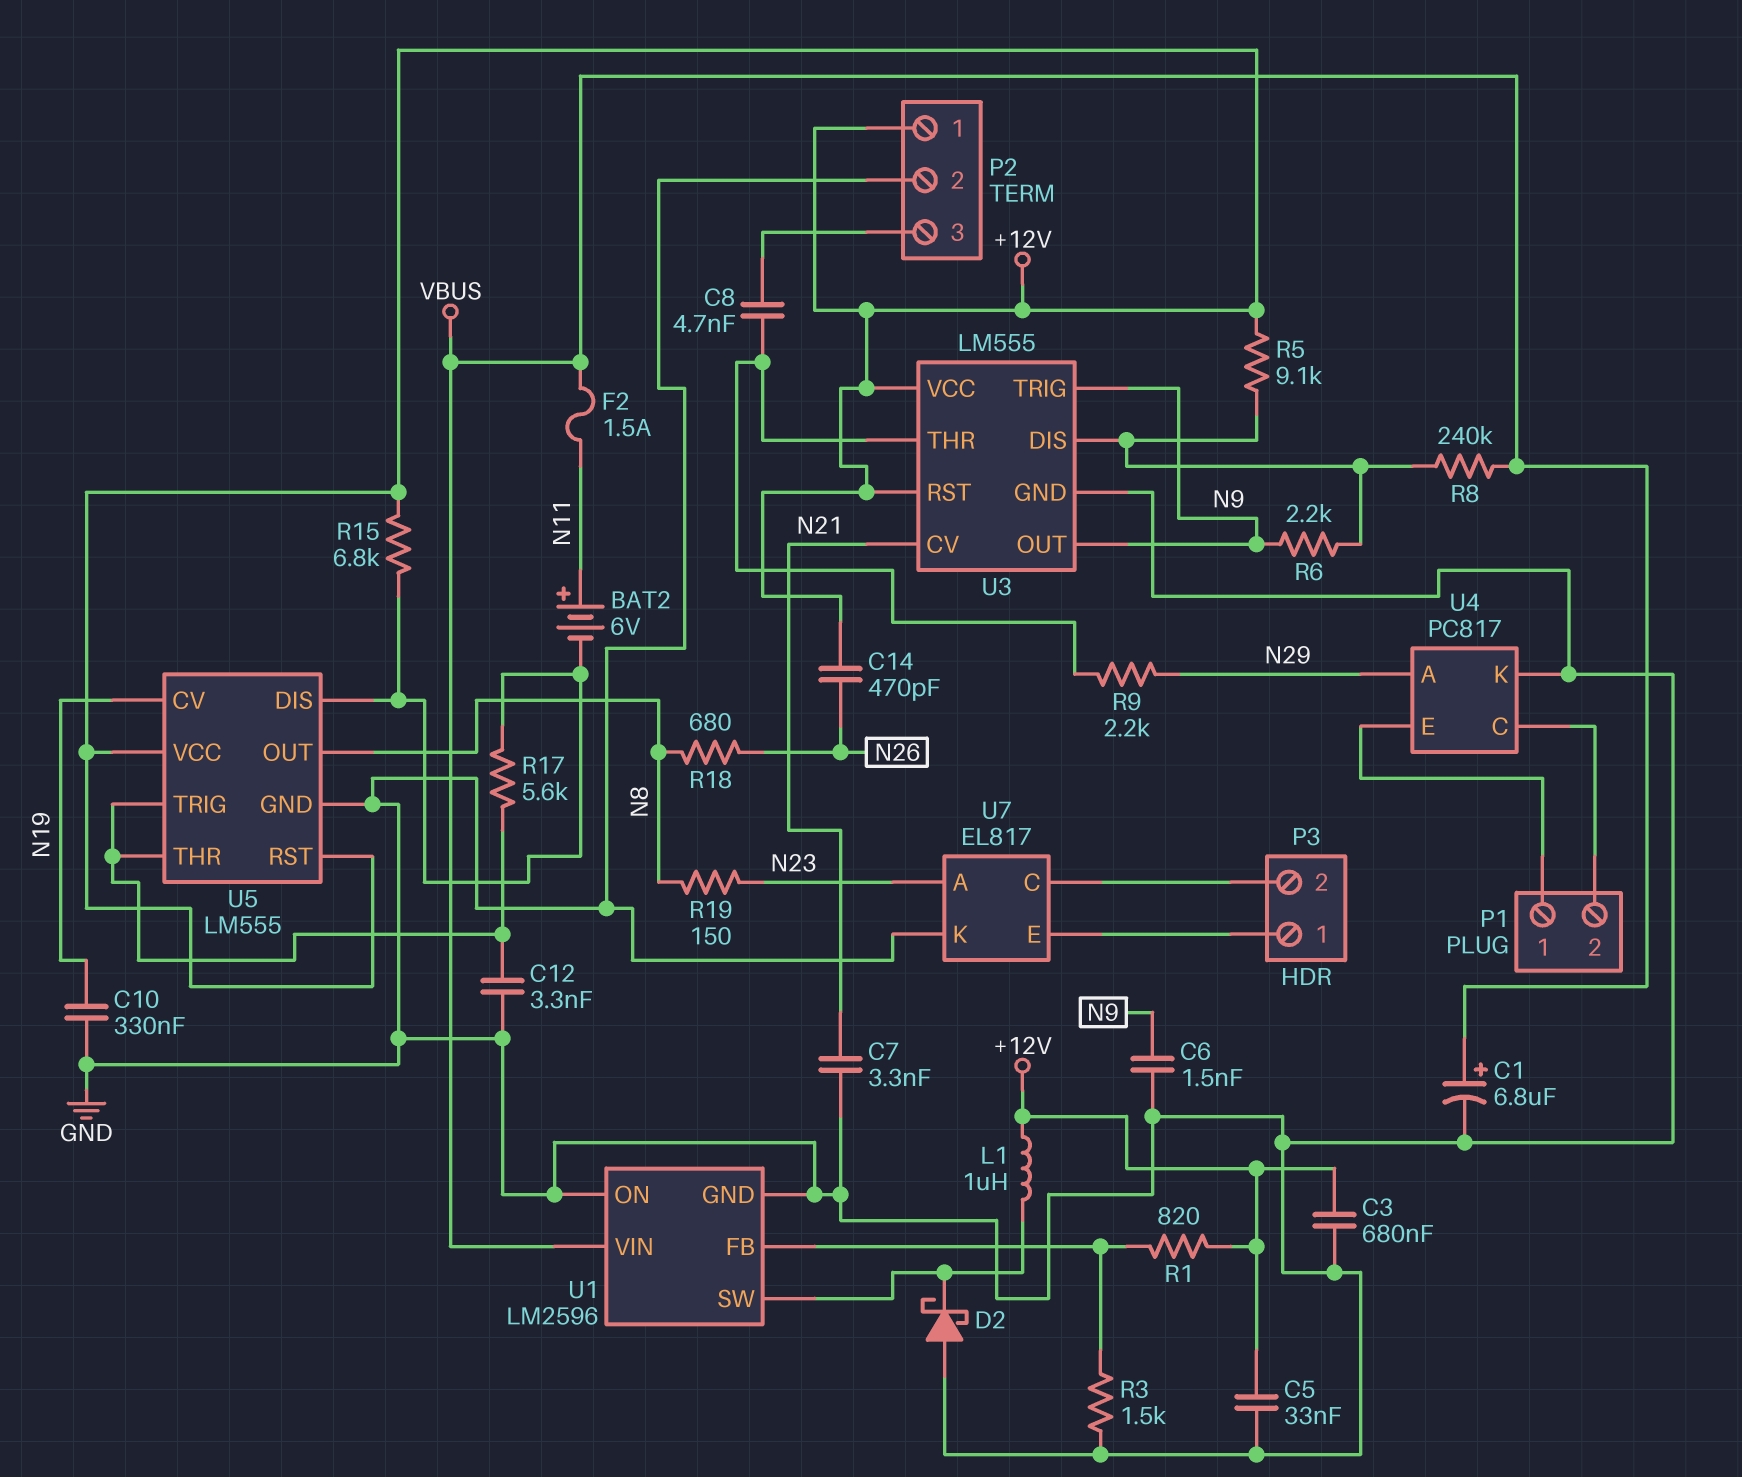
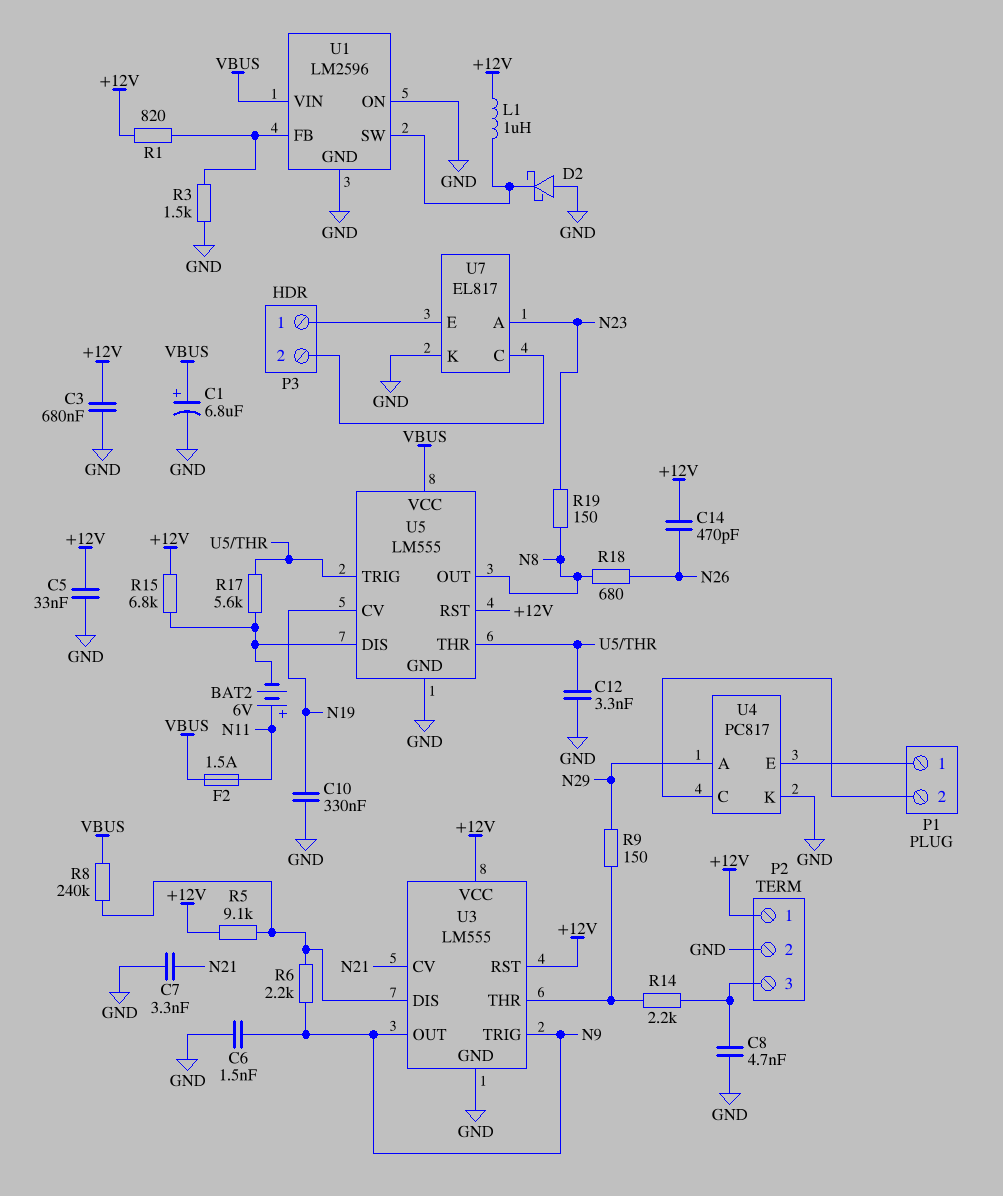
C8: 4.7nF (P2/3, U3/THR) -> 4.7nF (GND, P2/3)
R9: 2.2k (N29, U3/THR) -> 150 (N29, U3/THR)
R14: none -> 2.2k (P2/3, U3/THR)
U5 pin VCC: +12V -> VBUS

